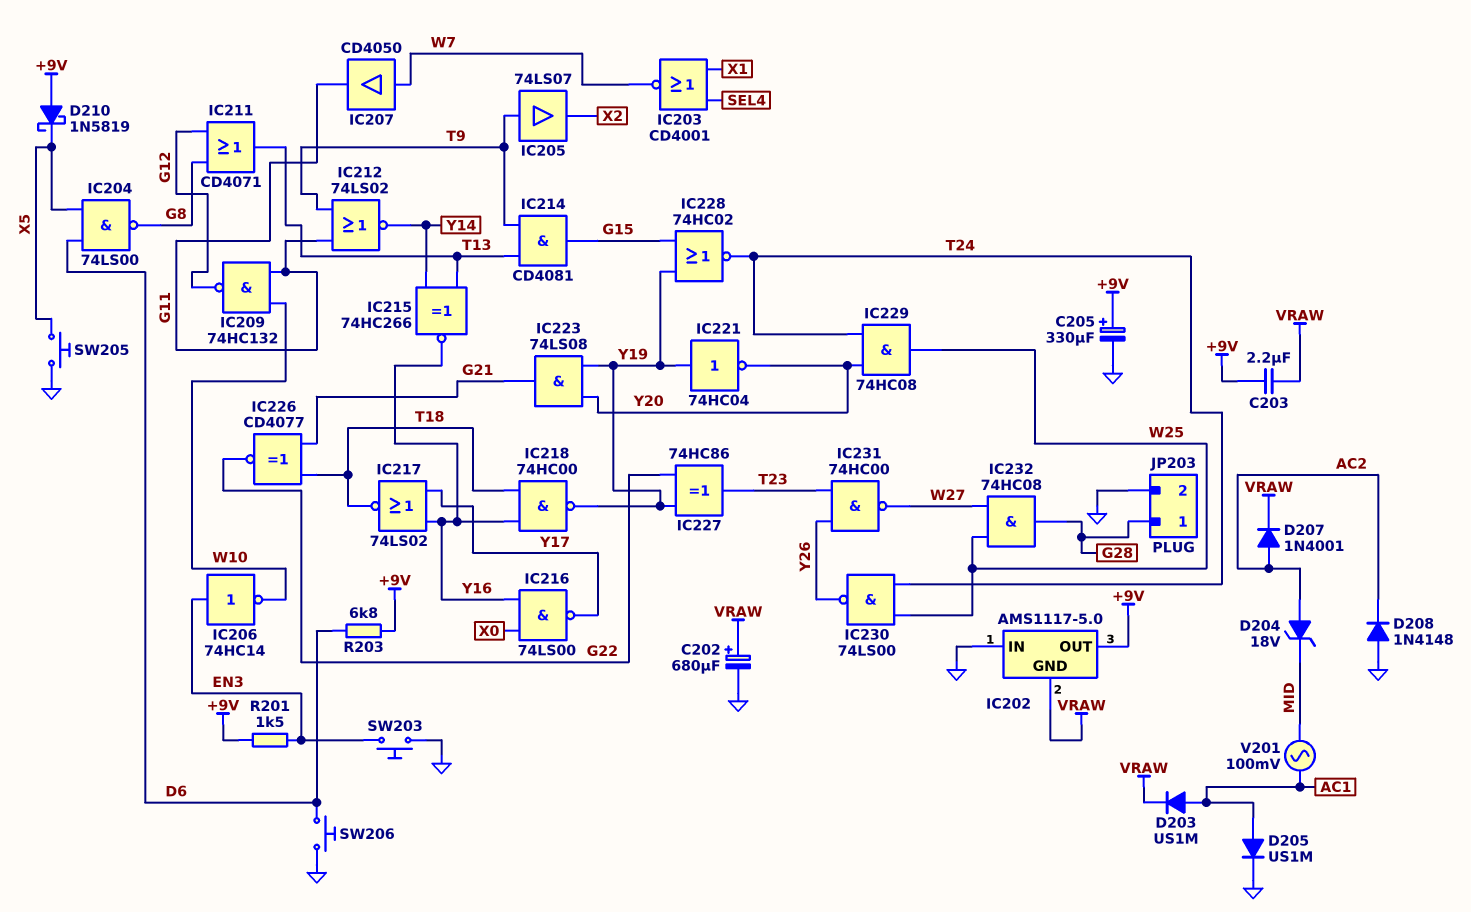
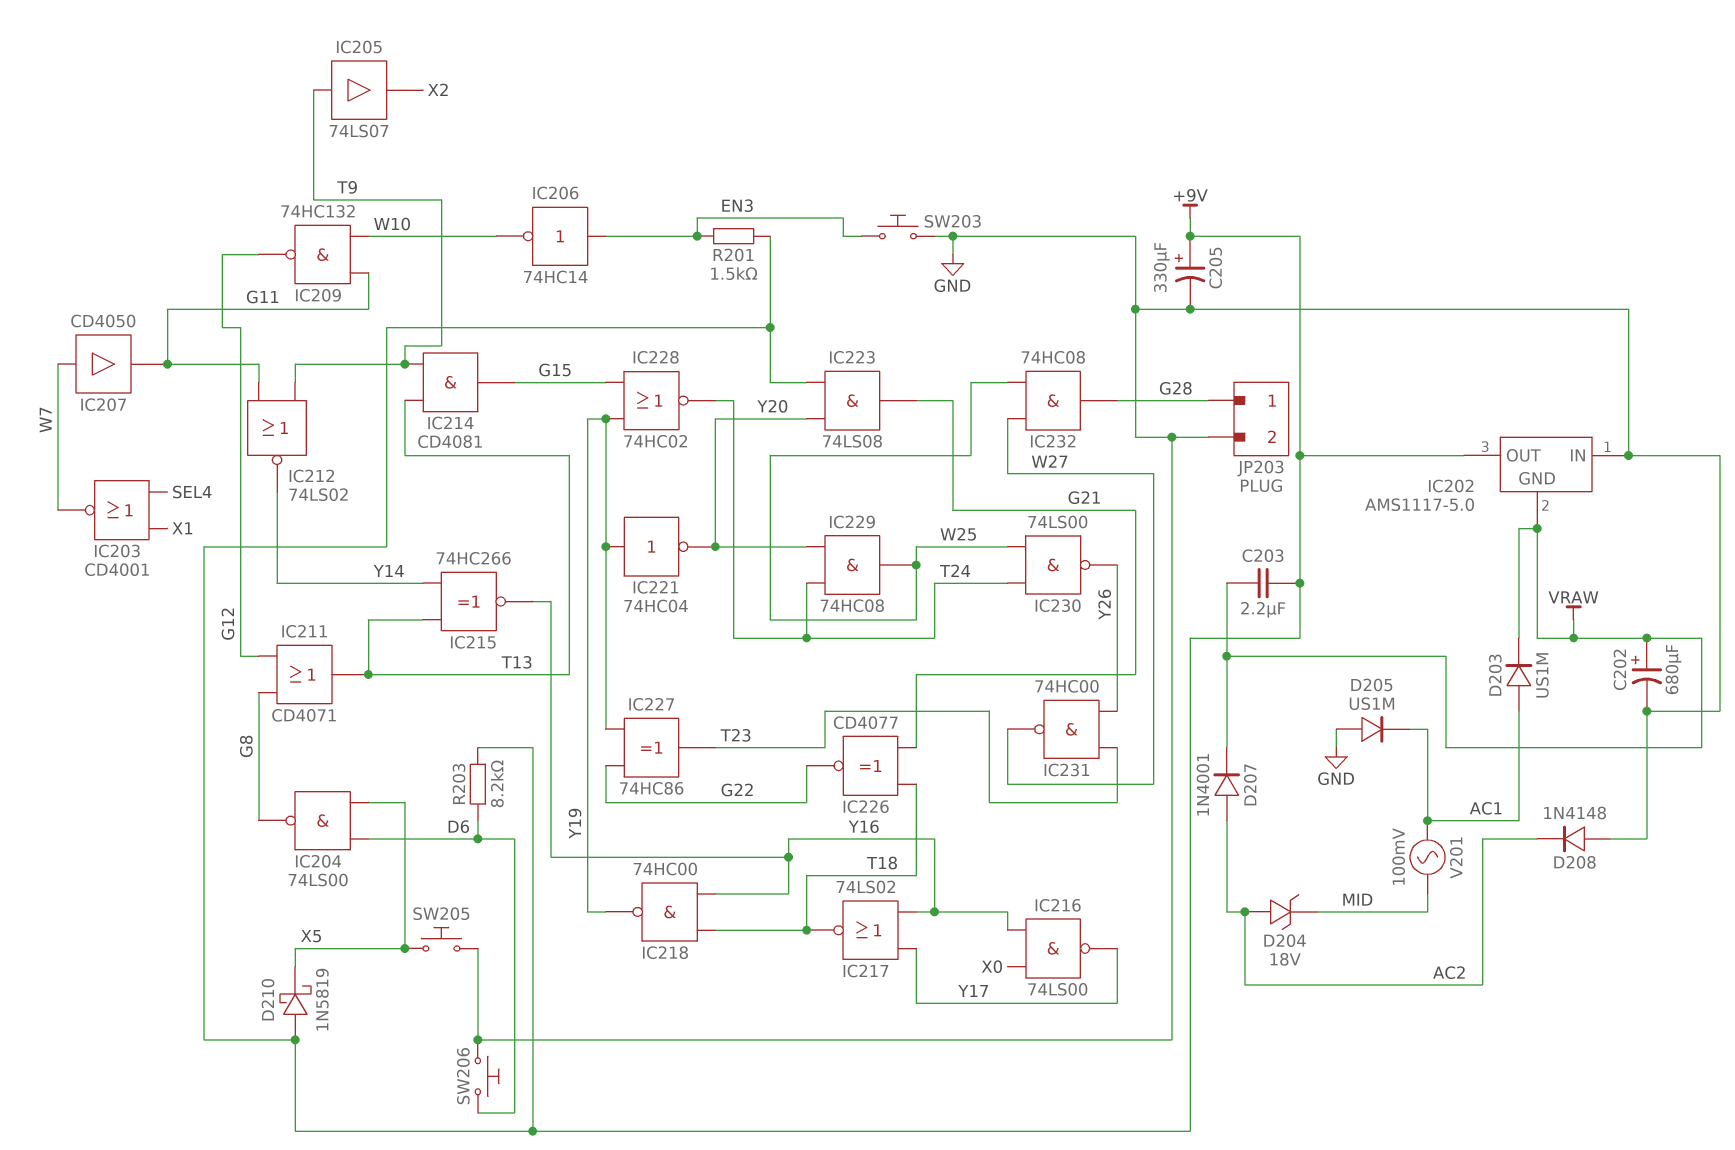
D205: diode US1M (A AC1, K GND) -> diode US1M (A GND, K AC1)
IC223: AND 74LS08 (in Y19, in Y20, out G21) -> AND 74LS08 (in +9V, in Y20, out G21)
R203: 6.8k (+9V, D6) -> 8.2k (+9V, D6)

